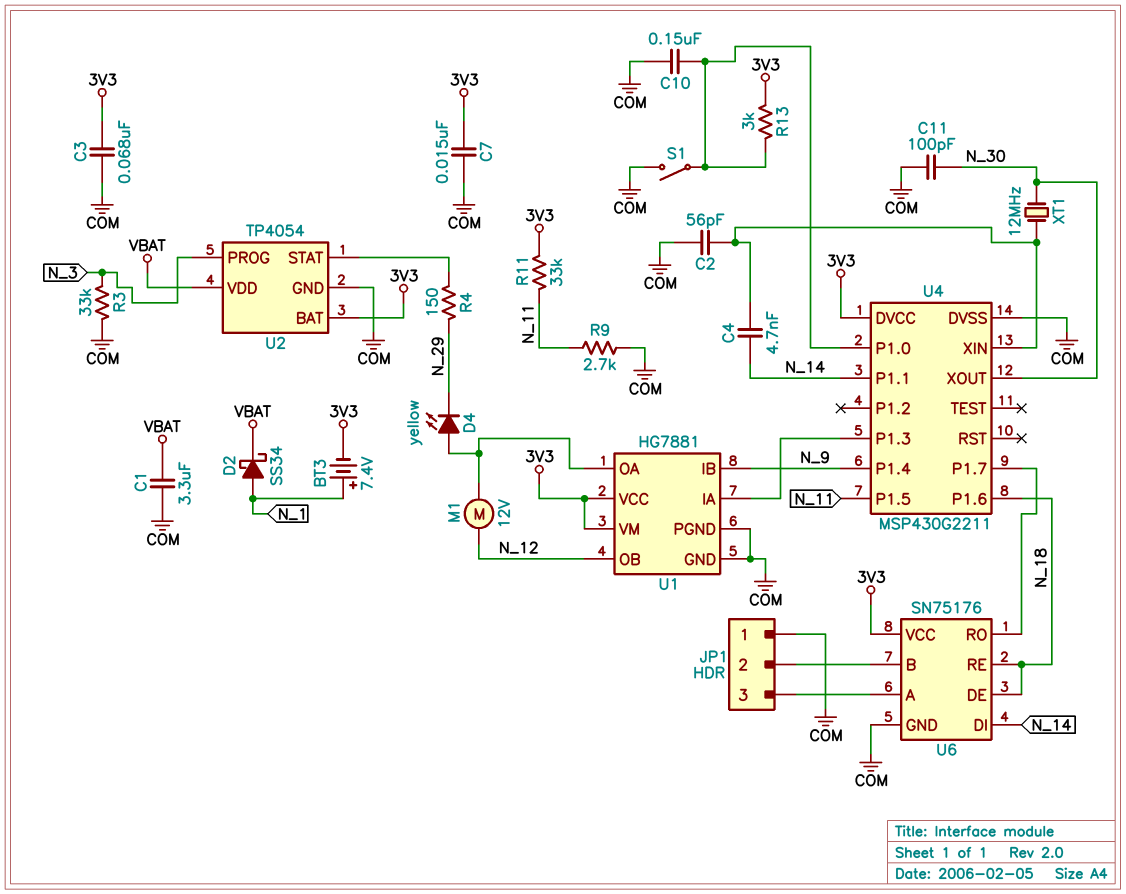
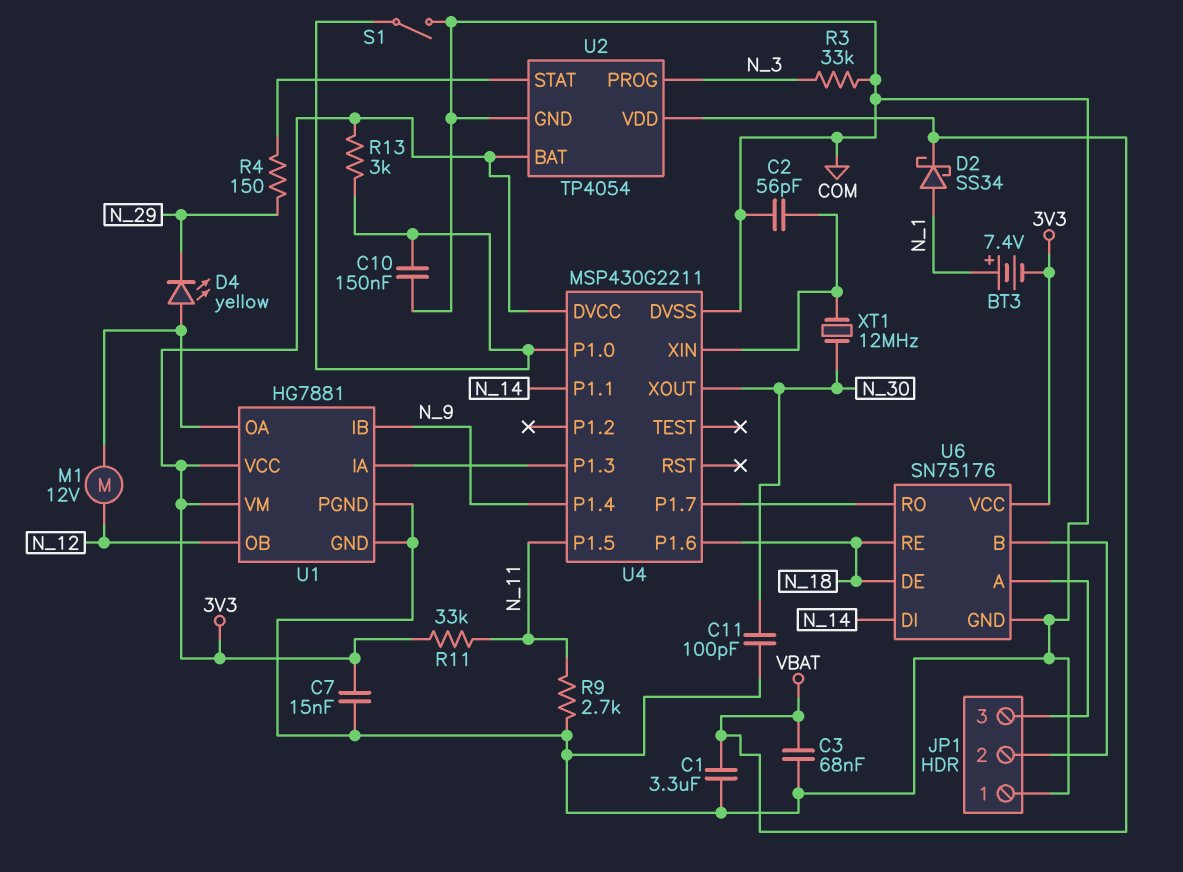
C3: 68nF (3V3, COM) -> 68nF (COM, VBAT)
C4: 4.7nF (N_14, U4/XIN) -> none

